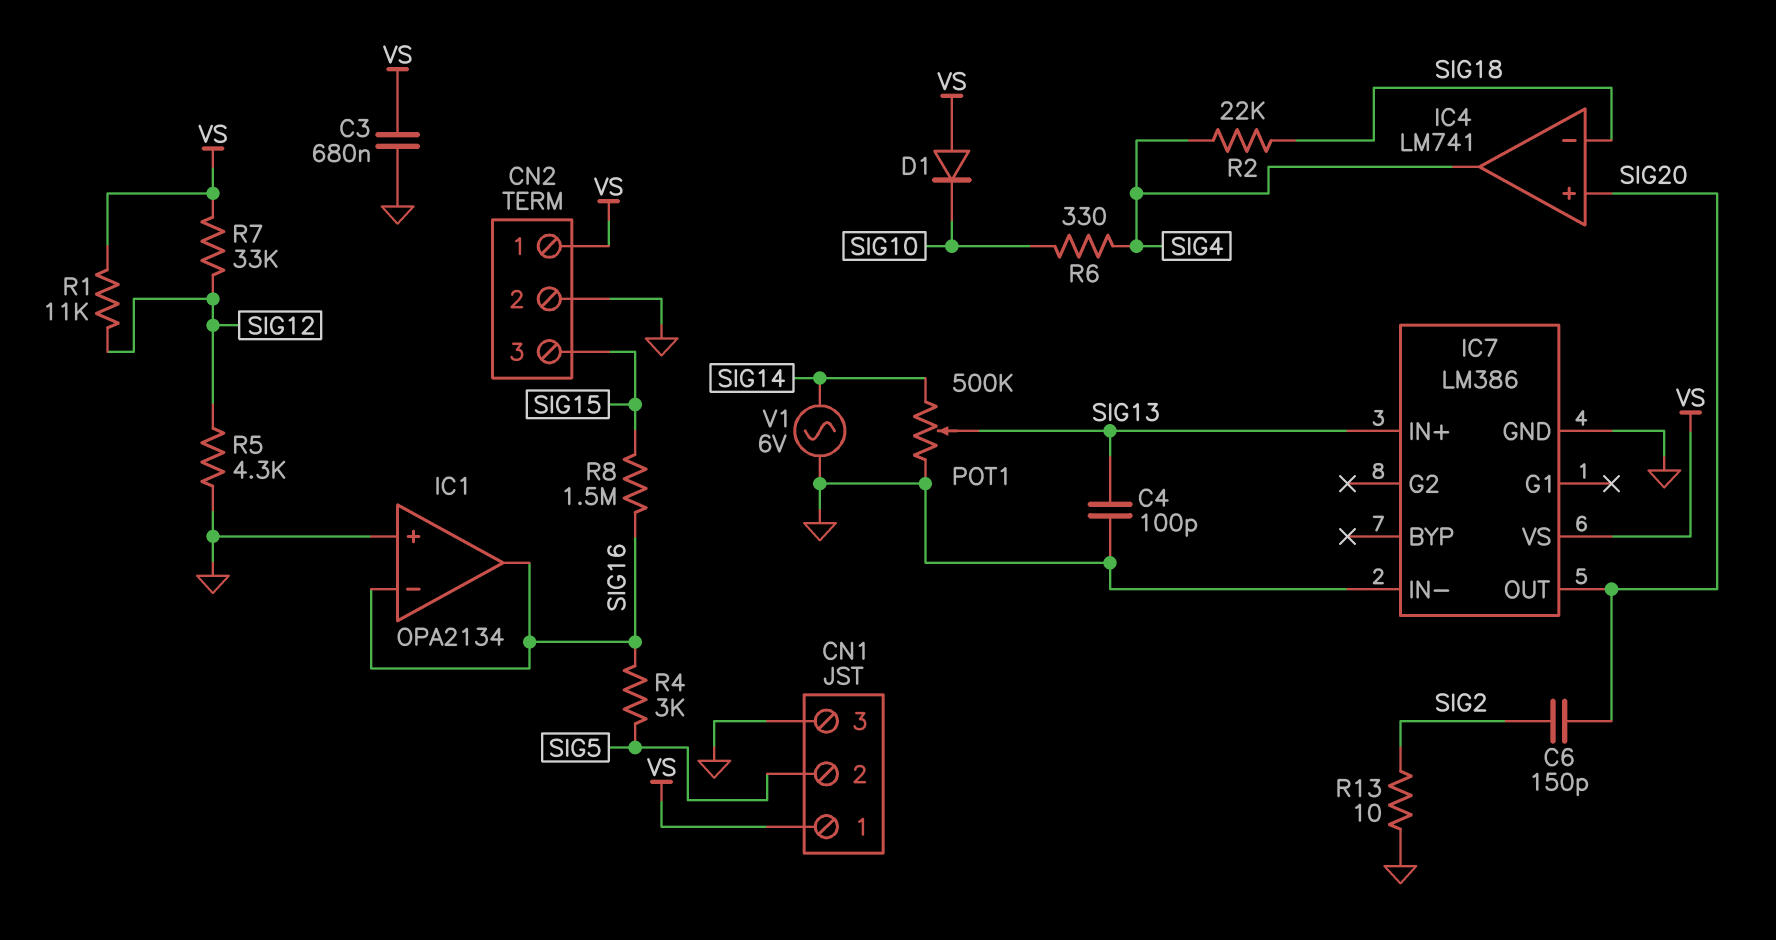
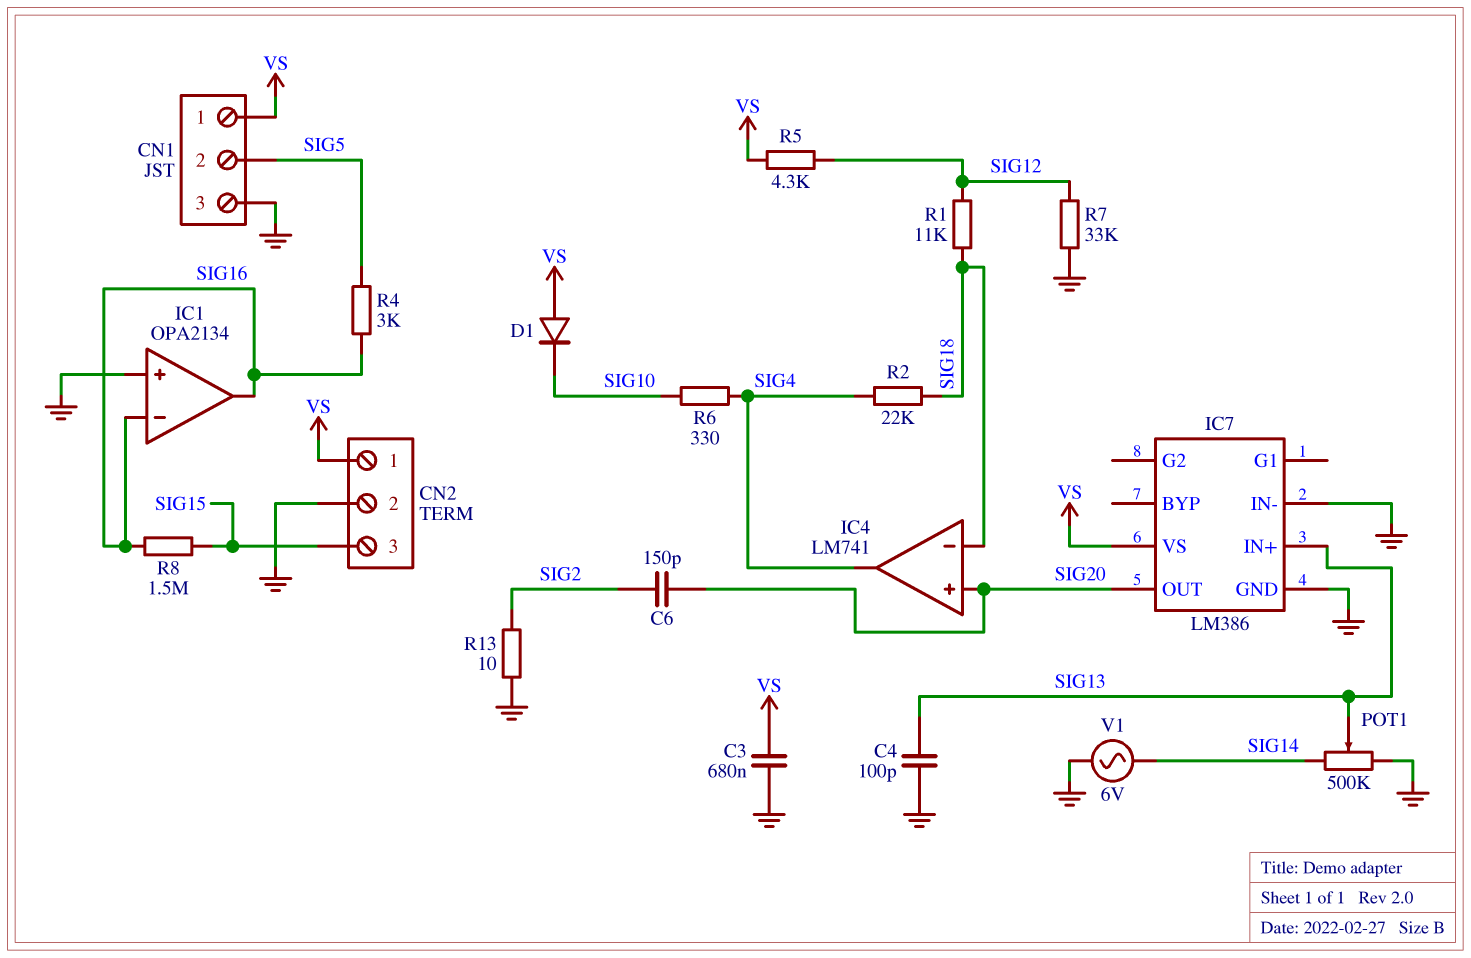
R1: 11k (SIG12, VS) -> 11k (SIG12, SIG18)
R5: 4.3k (GND, SIG12) -> 4.3k (SIG12, VS)
R7: 33k (SIG12, VS) -> 33k (GND, SIG12)

